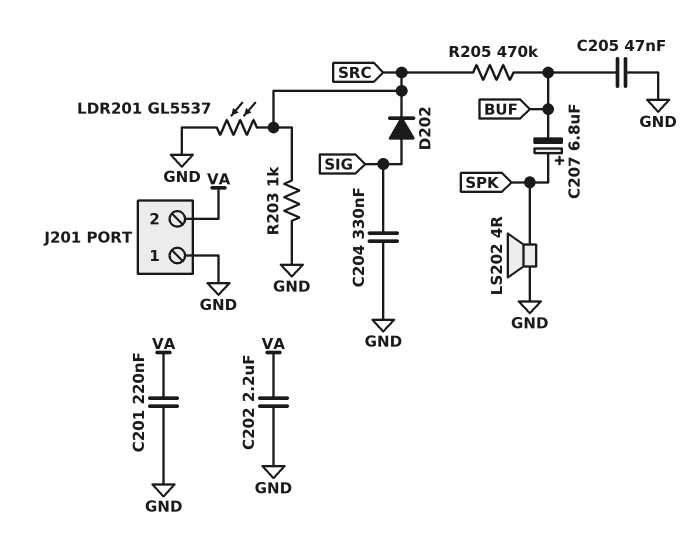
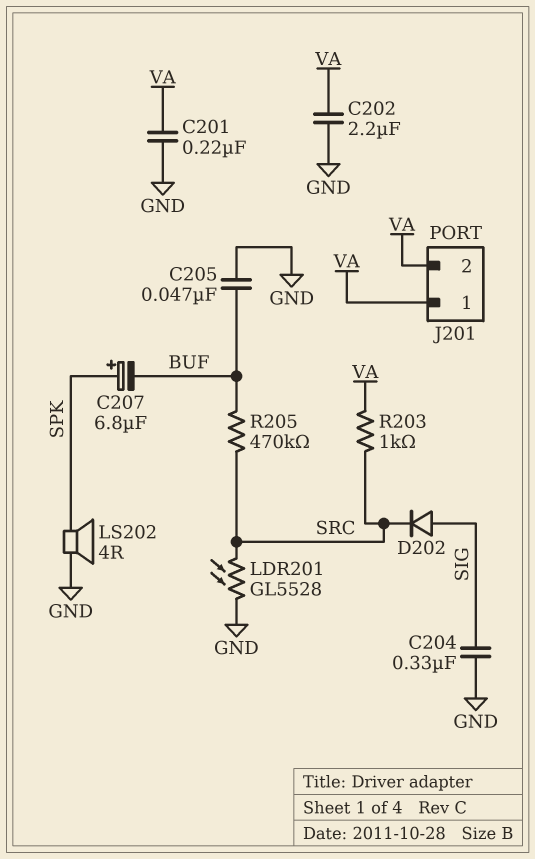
J201 pin 1: GND -> VA
LDR201: GL5537 (GND, SRC) -> GL5528 (GND, SRC)
R203: 1k (GND, SRC) -> 1k (SRC, VA)

